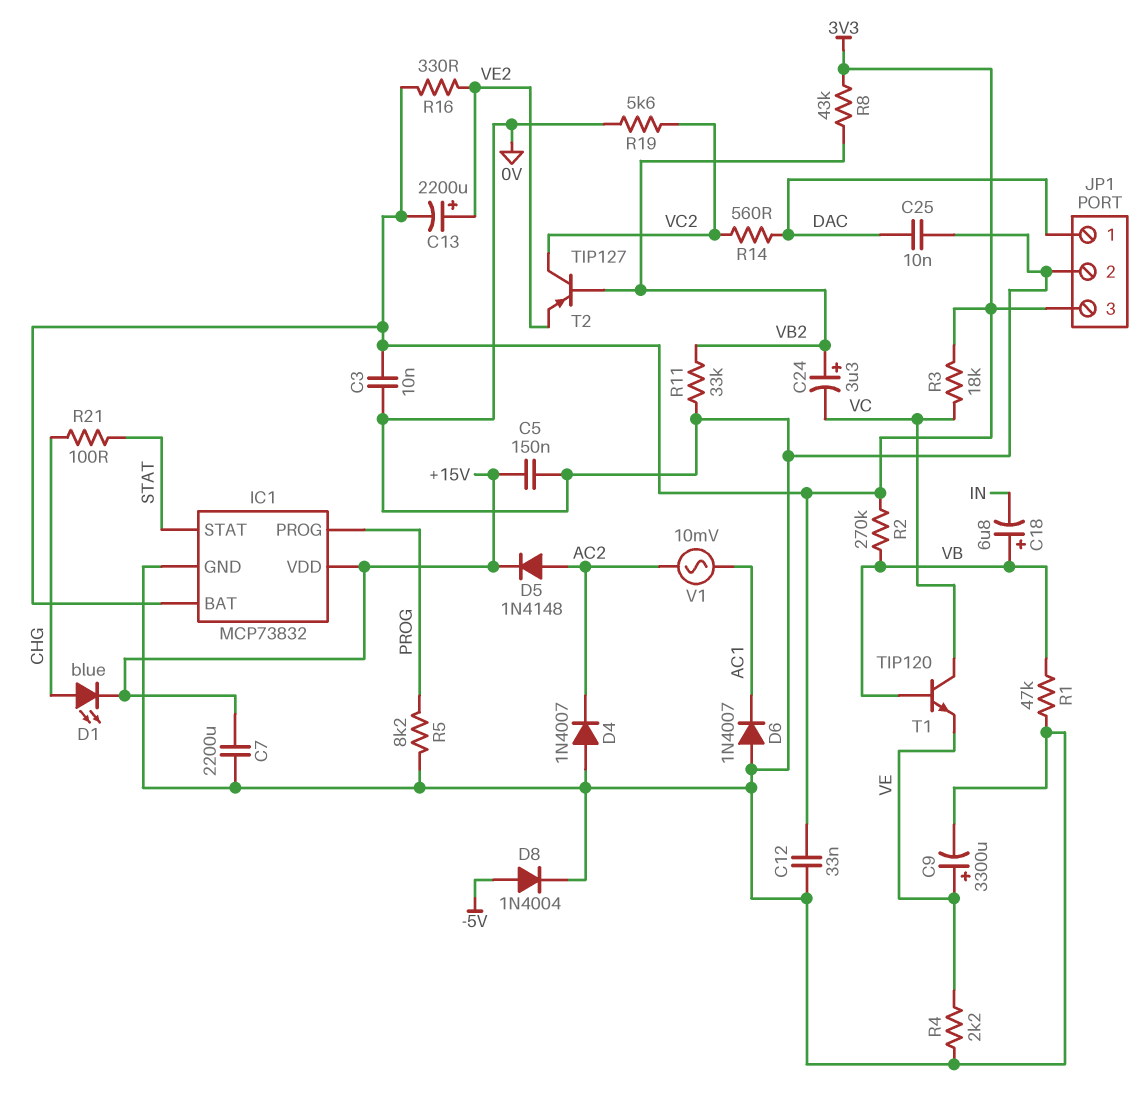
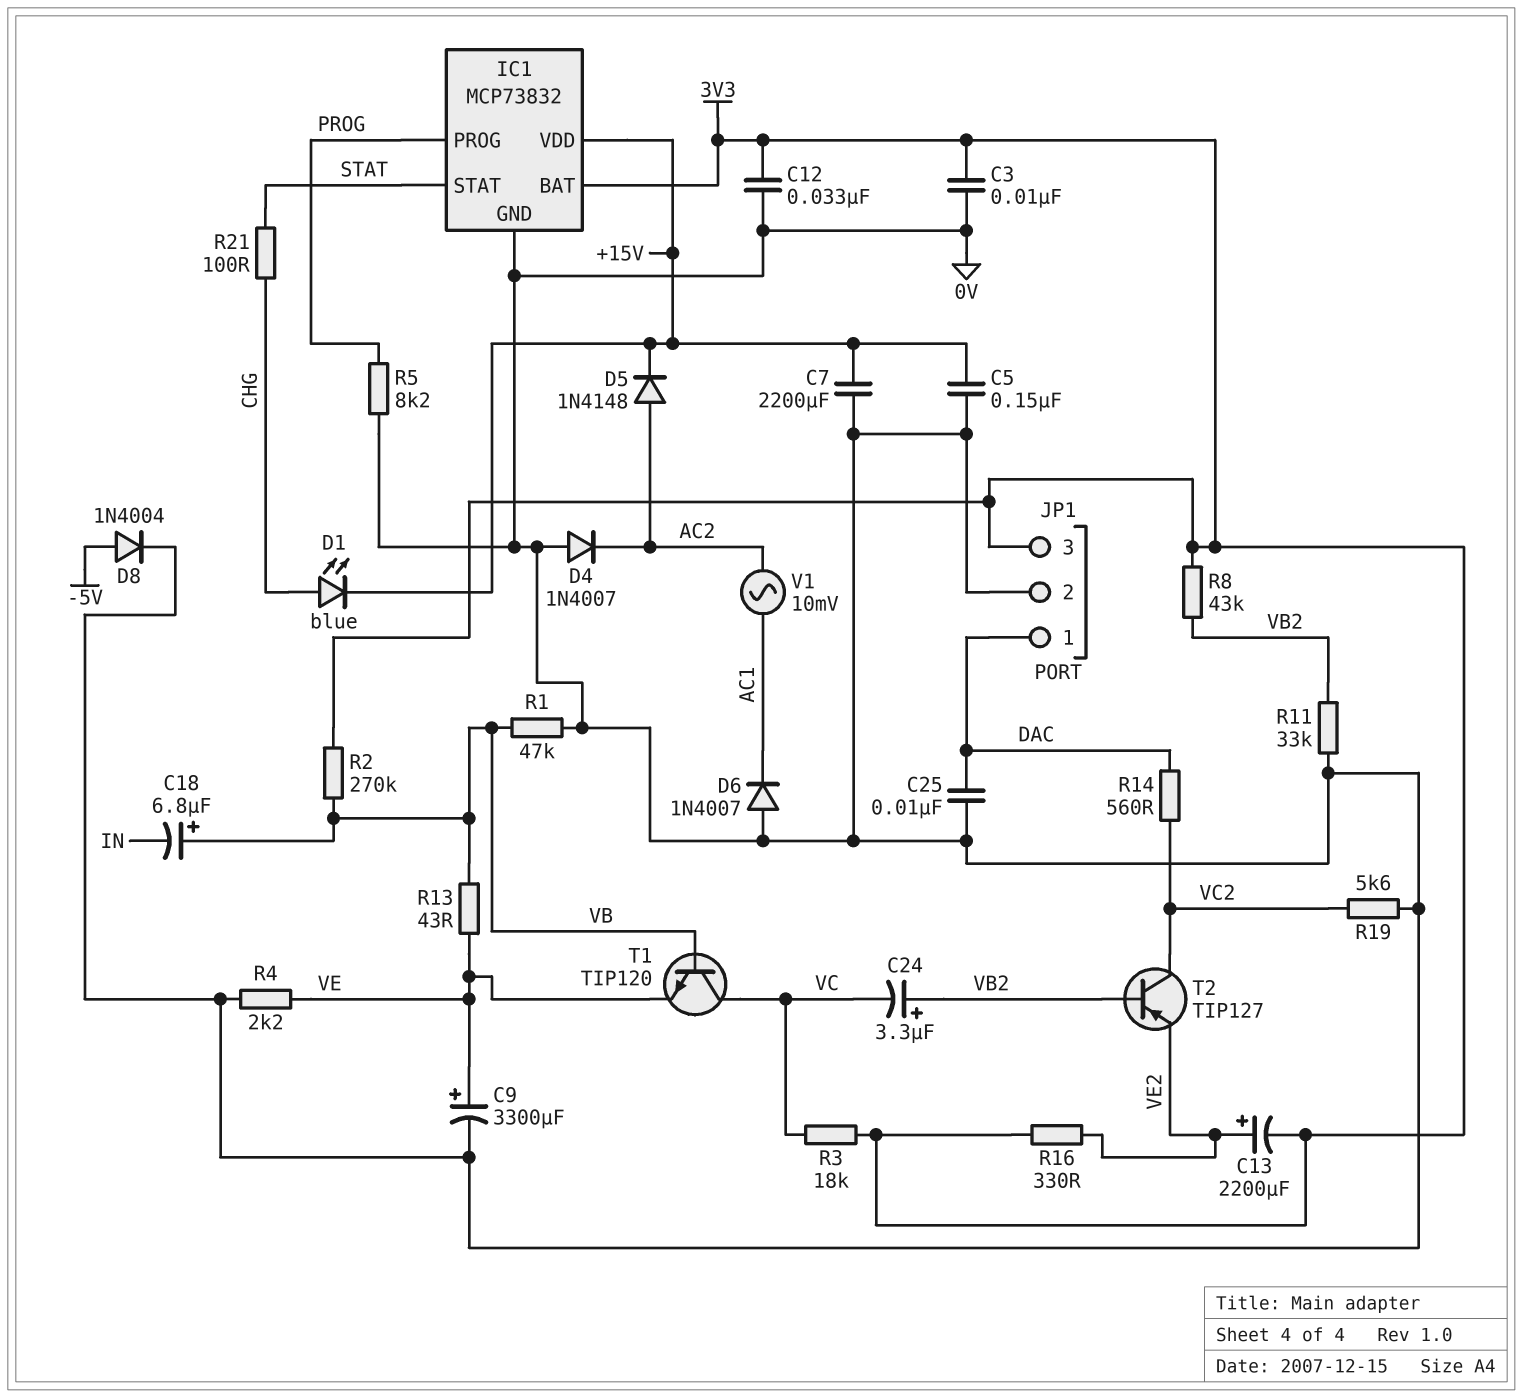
R13: none -> 43 (VB, VE)

